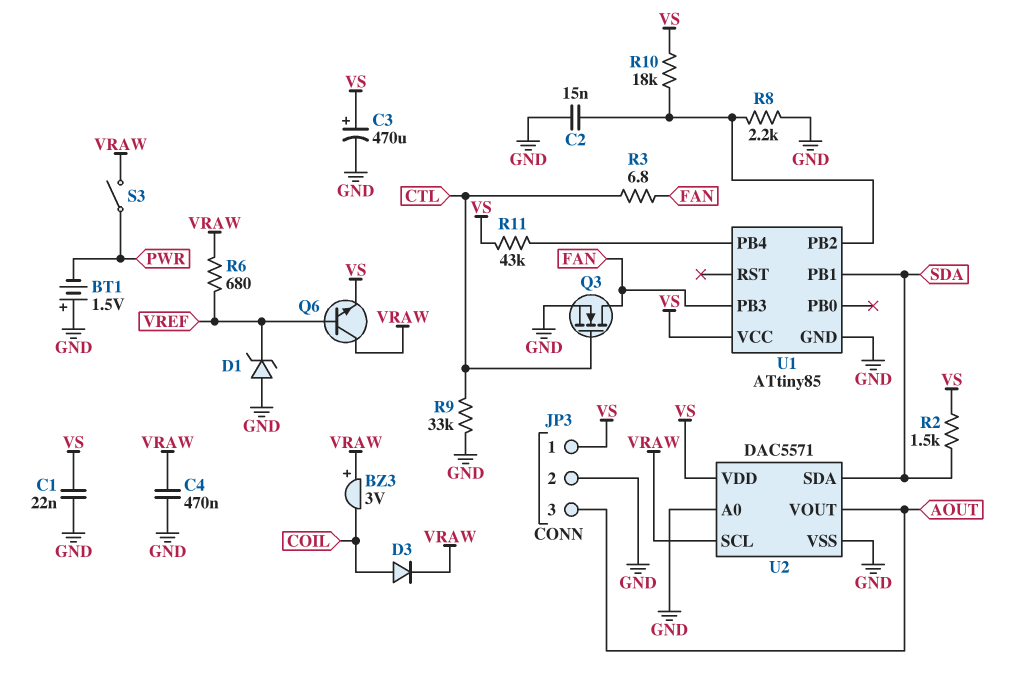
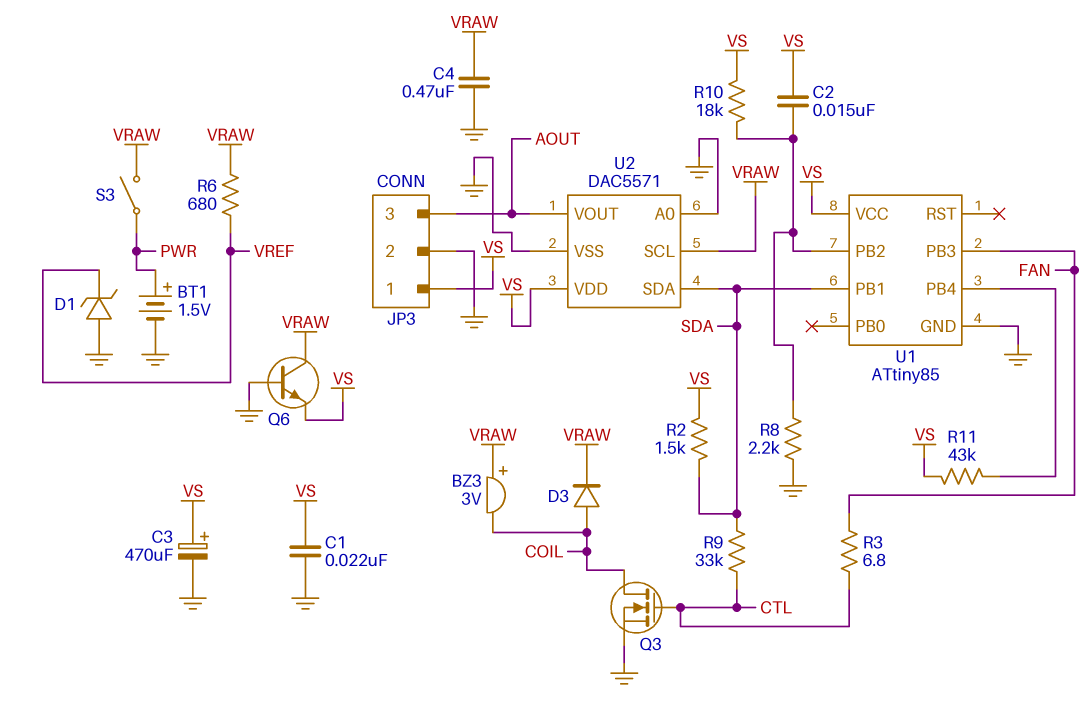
BT1: 1.5V (plus GND, minus PWR) -> 1.5V (plus PWR, minus GND)
C2: 15nF (GND, U1/PB2) -> 15nF (U1/PB2, VS)
Q3: NMOS (G CTL, D FAN, S GND) -> NMOS (G CTL, D COIL, S GND)
Q6: NPN (B VREF, C VRAW, E VS) -> NPN (B GND, C VRAW, E VS)
R9: 33k (CTL, GND) -> 33k (CTL, SDA)

